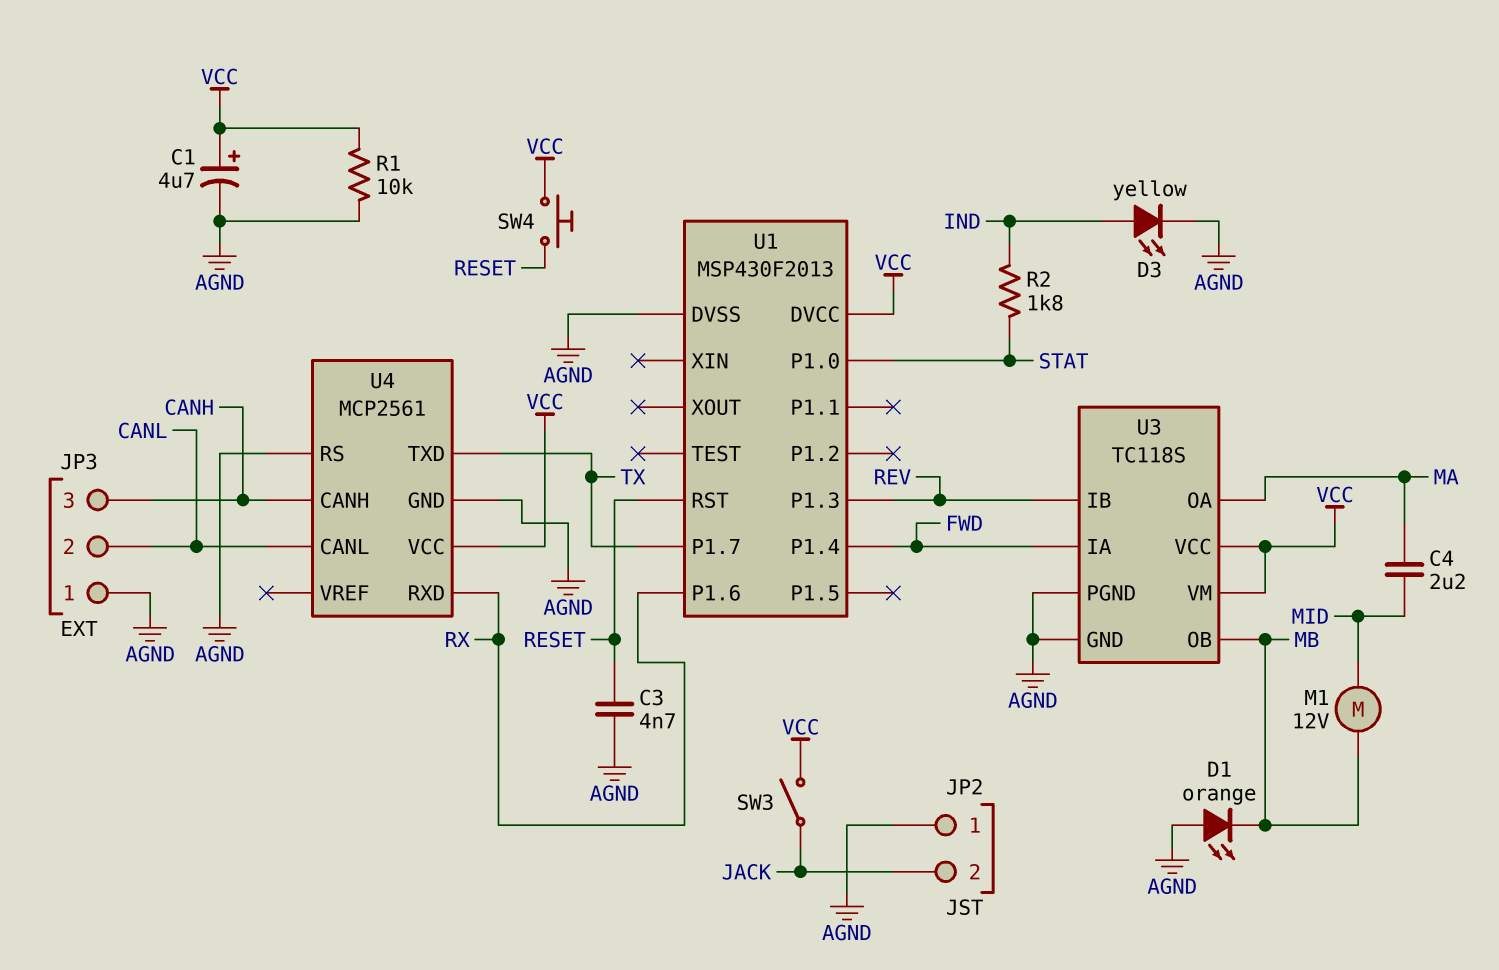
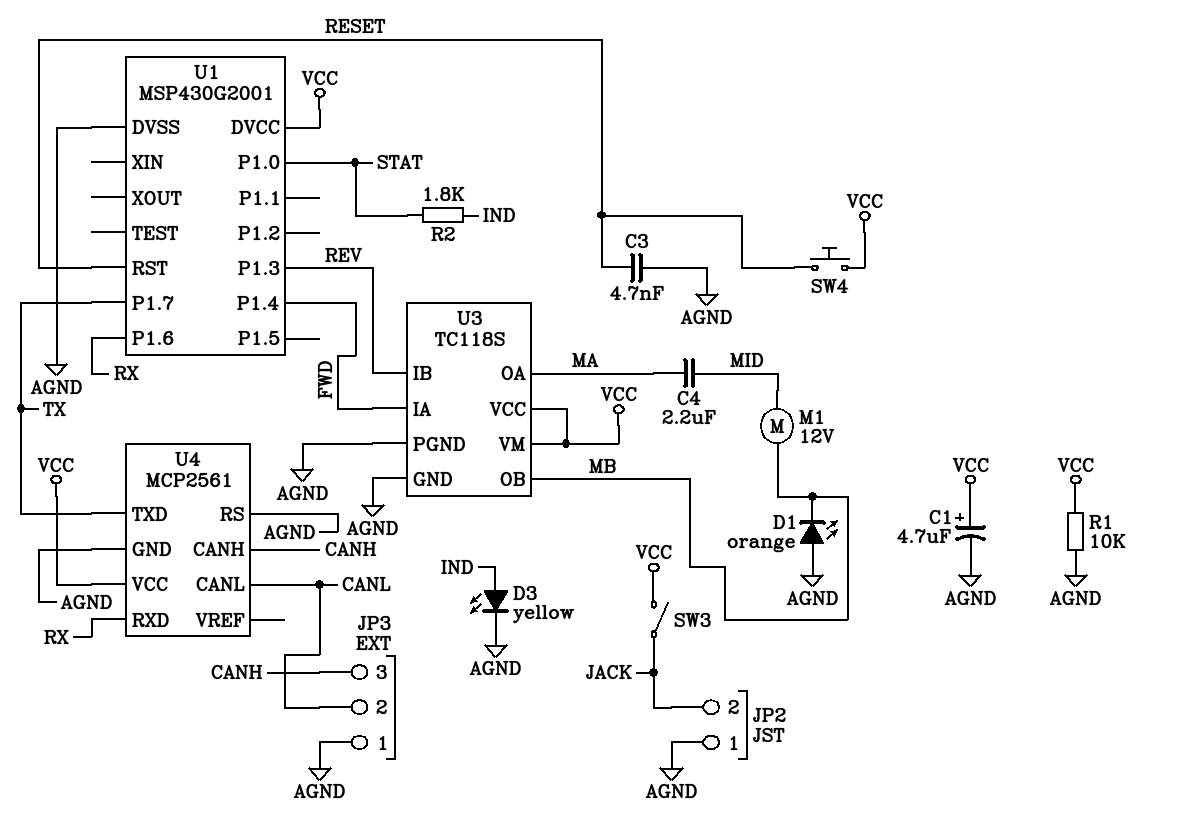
U1: MSP430F2013 -> MSP430G2001

